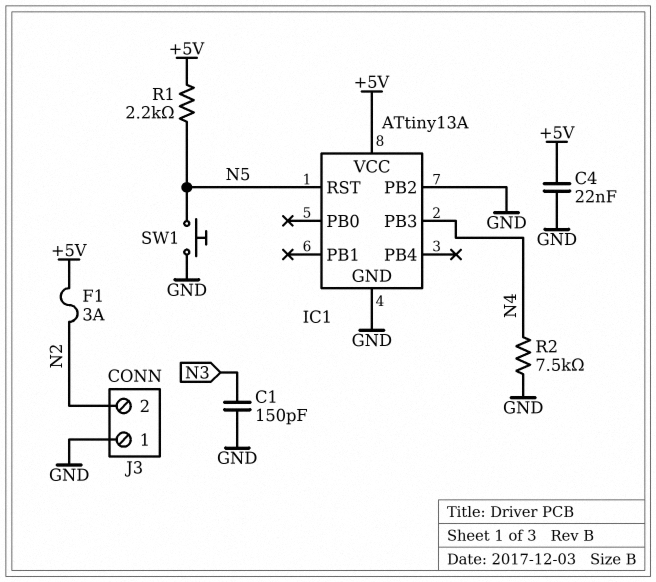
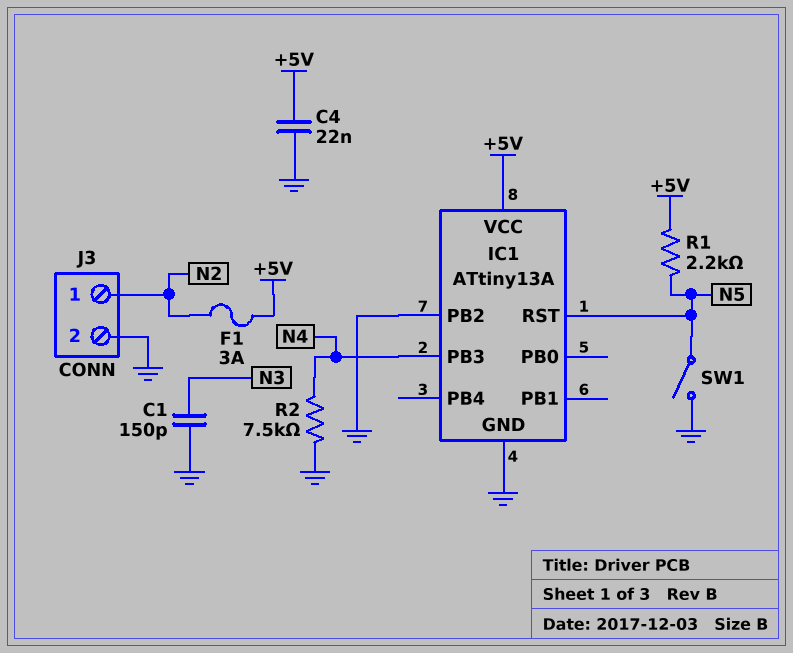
J3 pin 1: GND -> N2
J3 pin 2: N2 -> GND
SW1: button (GND, N5) -> switch (GND, N5)

